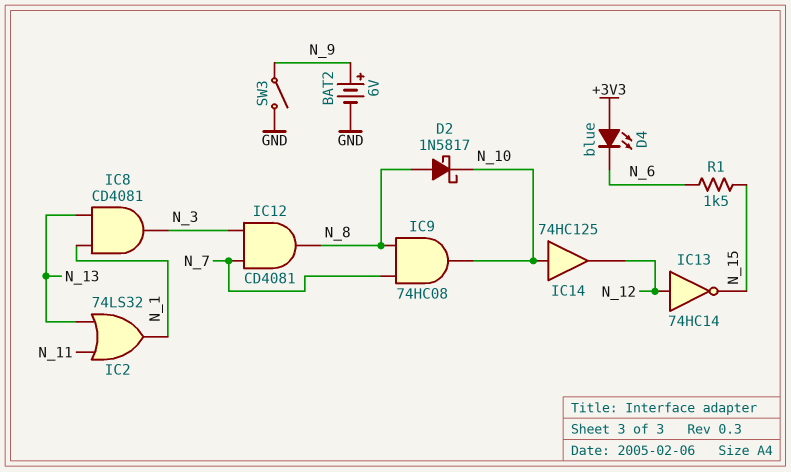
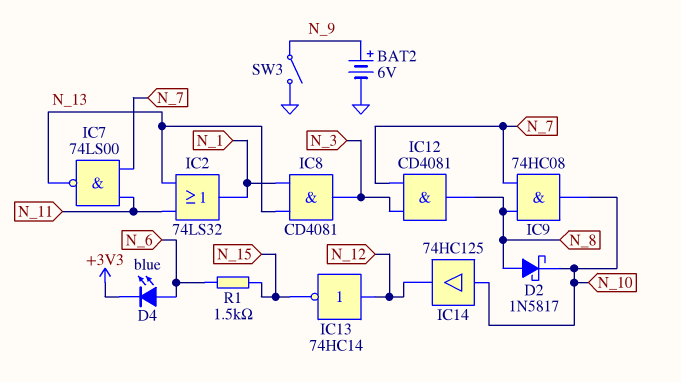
D4: LED blue (A +3V3, K N_6) -> LED blue (A N_6, K +3V3)
IC7: none -> NAND 74LS00 (in N_7, in N_11, out N_13)

